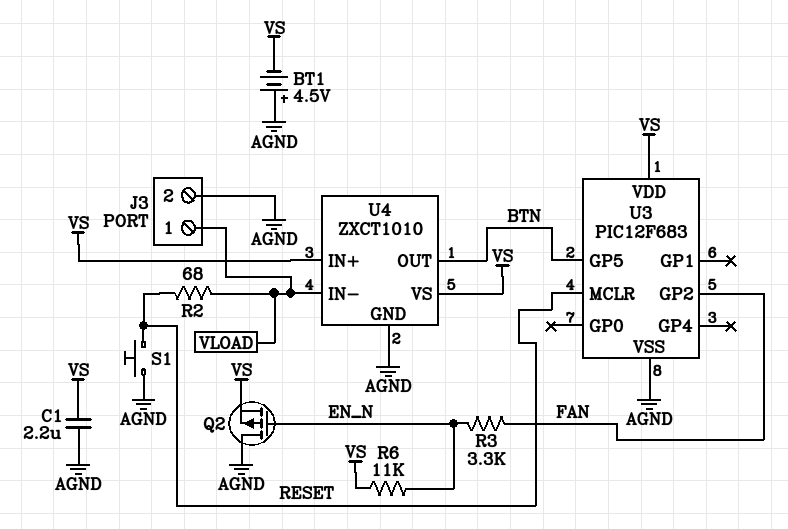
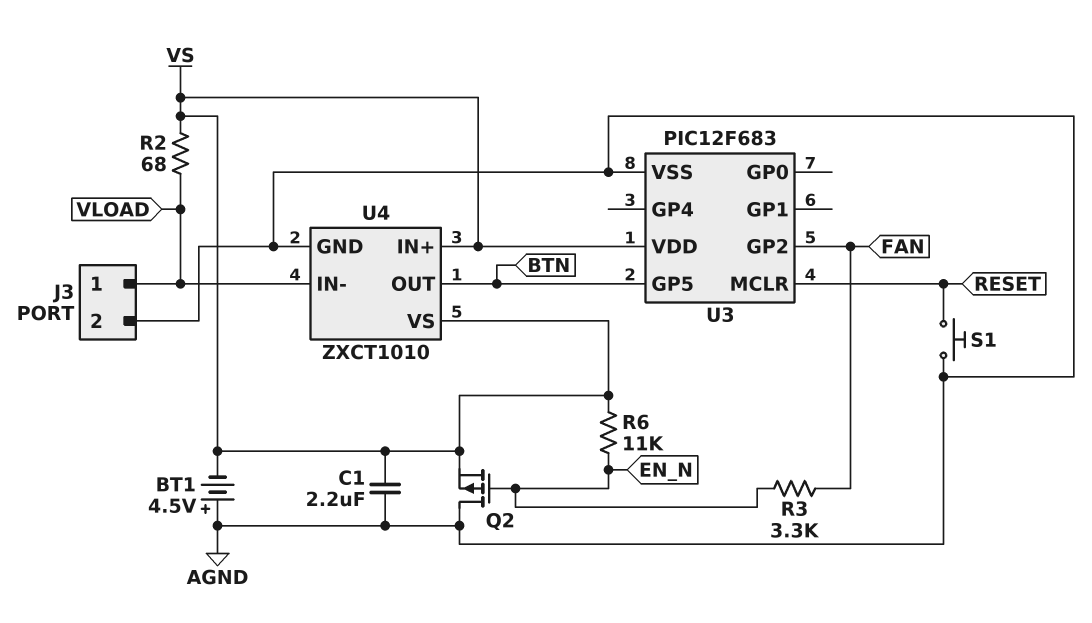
R2: 68 (RESET, VLOAD) -> 68 (VLOAD, VS)

